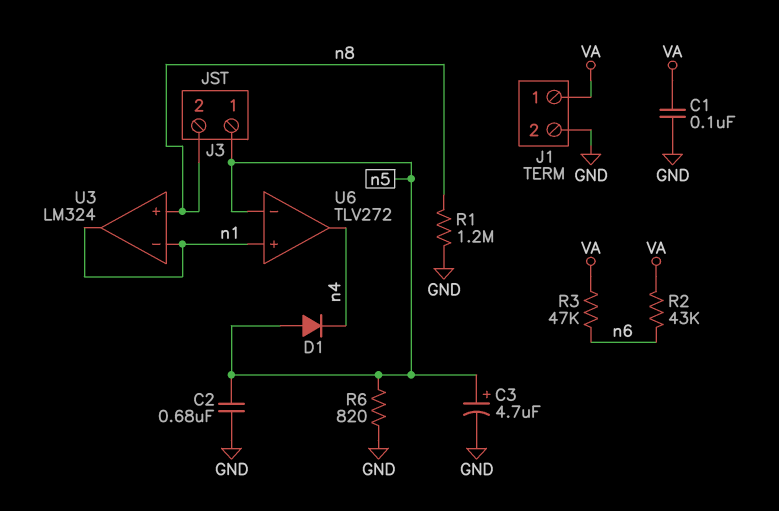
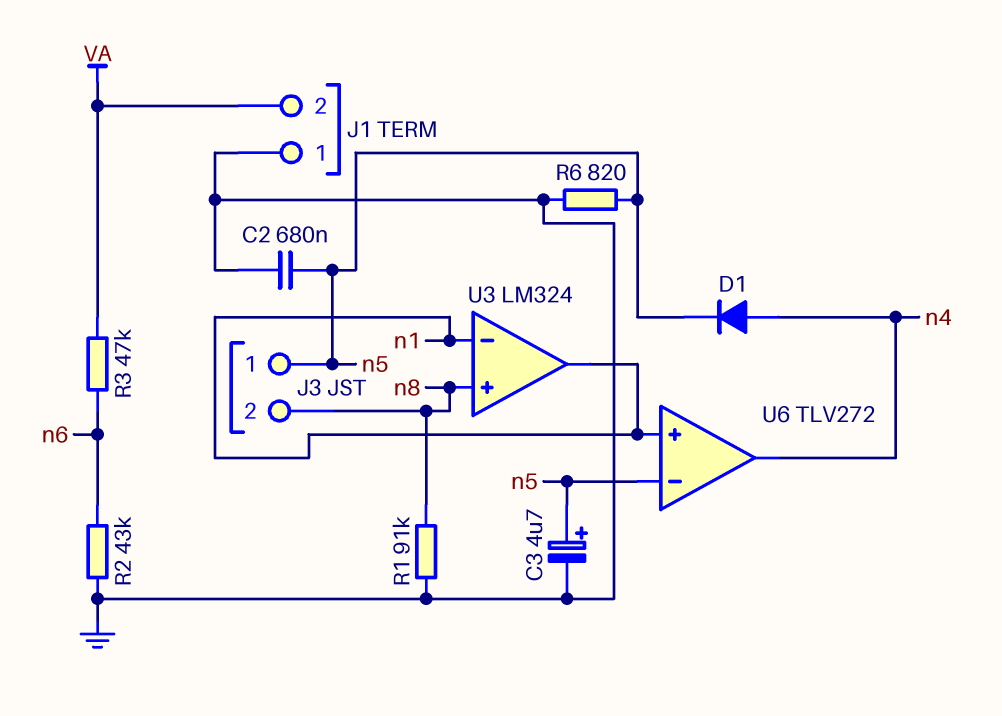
C1: 100nF (GND, VA) -> none
D1: diode (A n5, K n4) -> diode (A n4, K n5)
J1 pin 1: VA -> GND
J1 pin 2: GND -> VA
R1: 1.2M (GND, n8) -> 91k (GND, n8)
R2: 43k (VA, n6) -> 43k (GND, n6)

